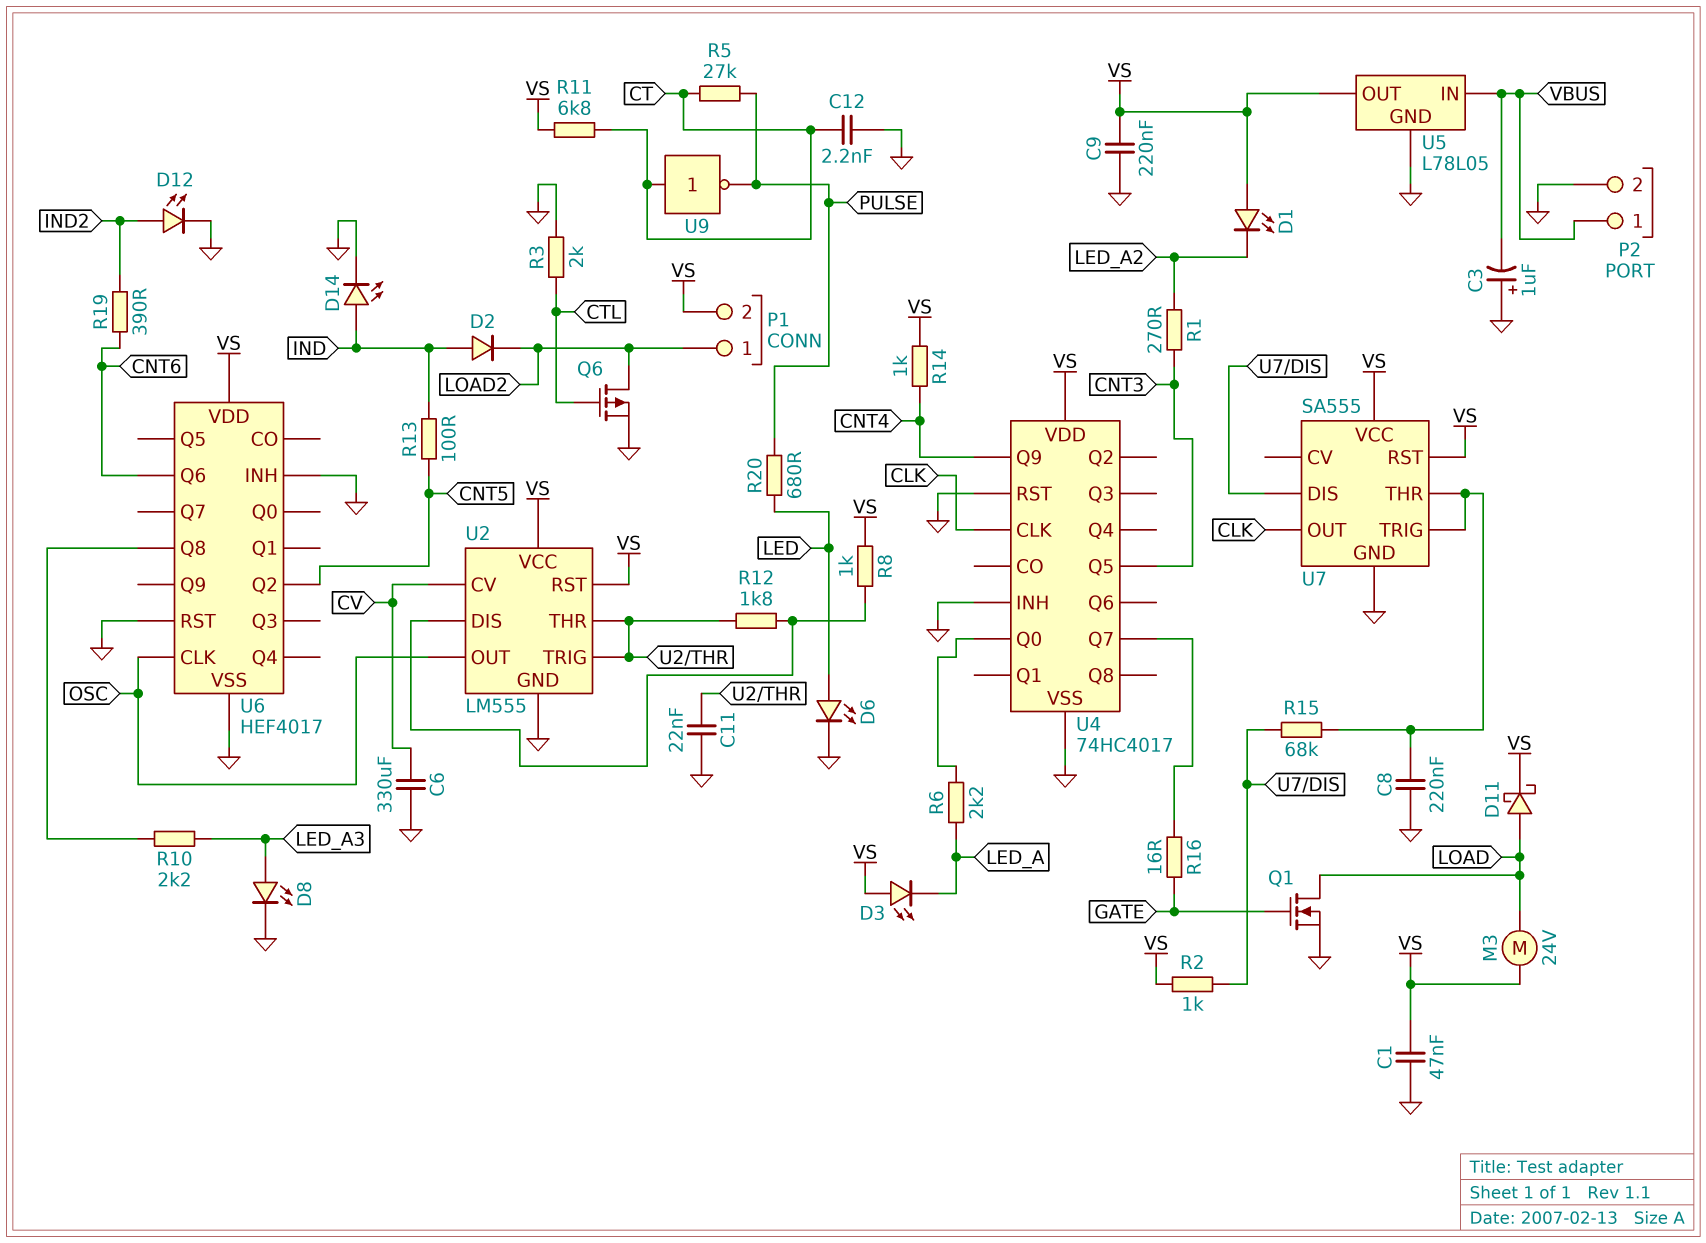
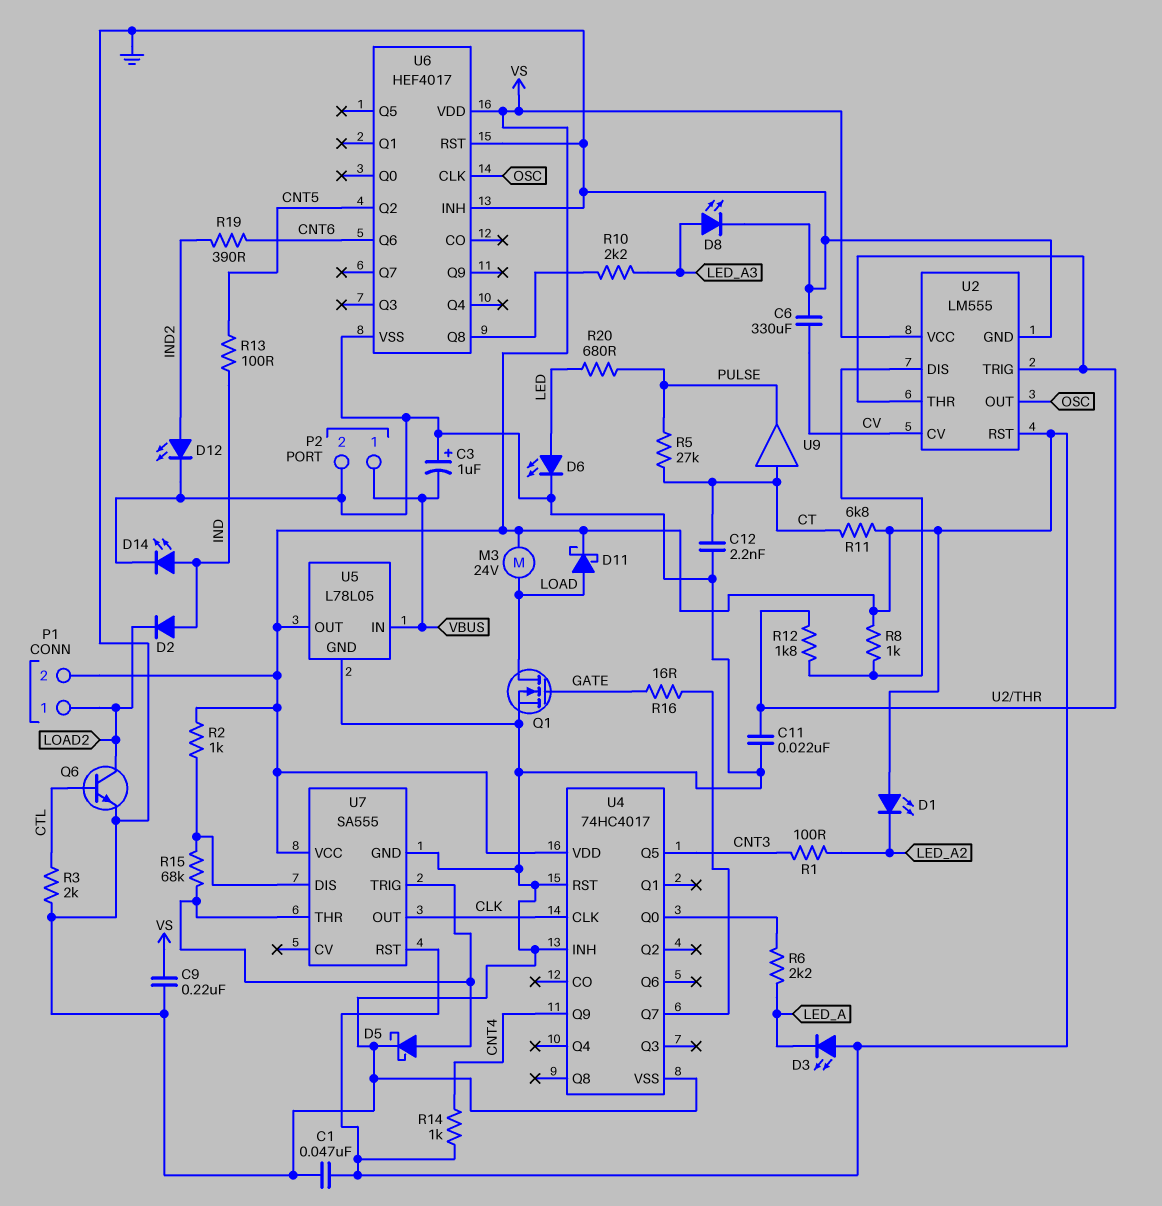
C8: 220nF (GND, U7/THR) -> none
D5: none -> schottky (A U7/THR, K GND)
Q6: PMOS (G CTL, D LOAD2, S GND) -> NPN (B CTL, C LOAD2, E GND)
R1: 270 (CNT3, LED_A2) -> 100 (CNT3, LED_A2)
U9: NOT (in CT, out PULSE) -> buffer (in CT, out PULSE)

